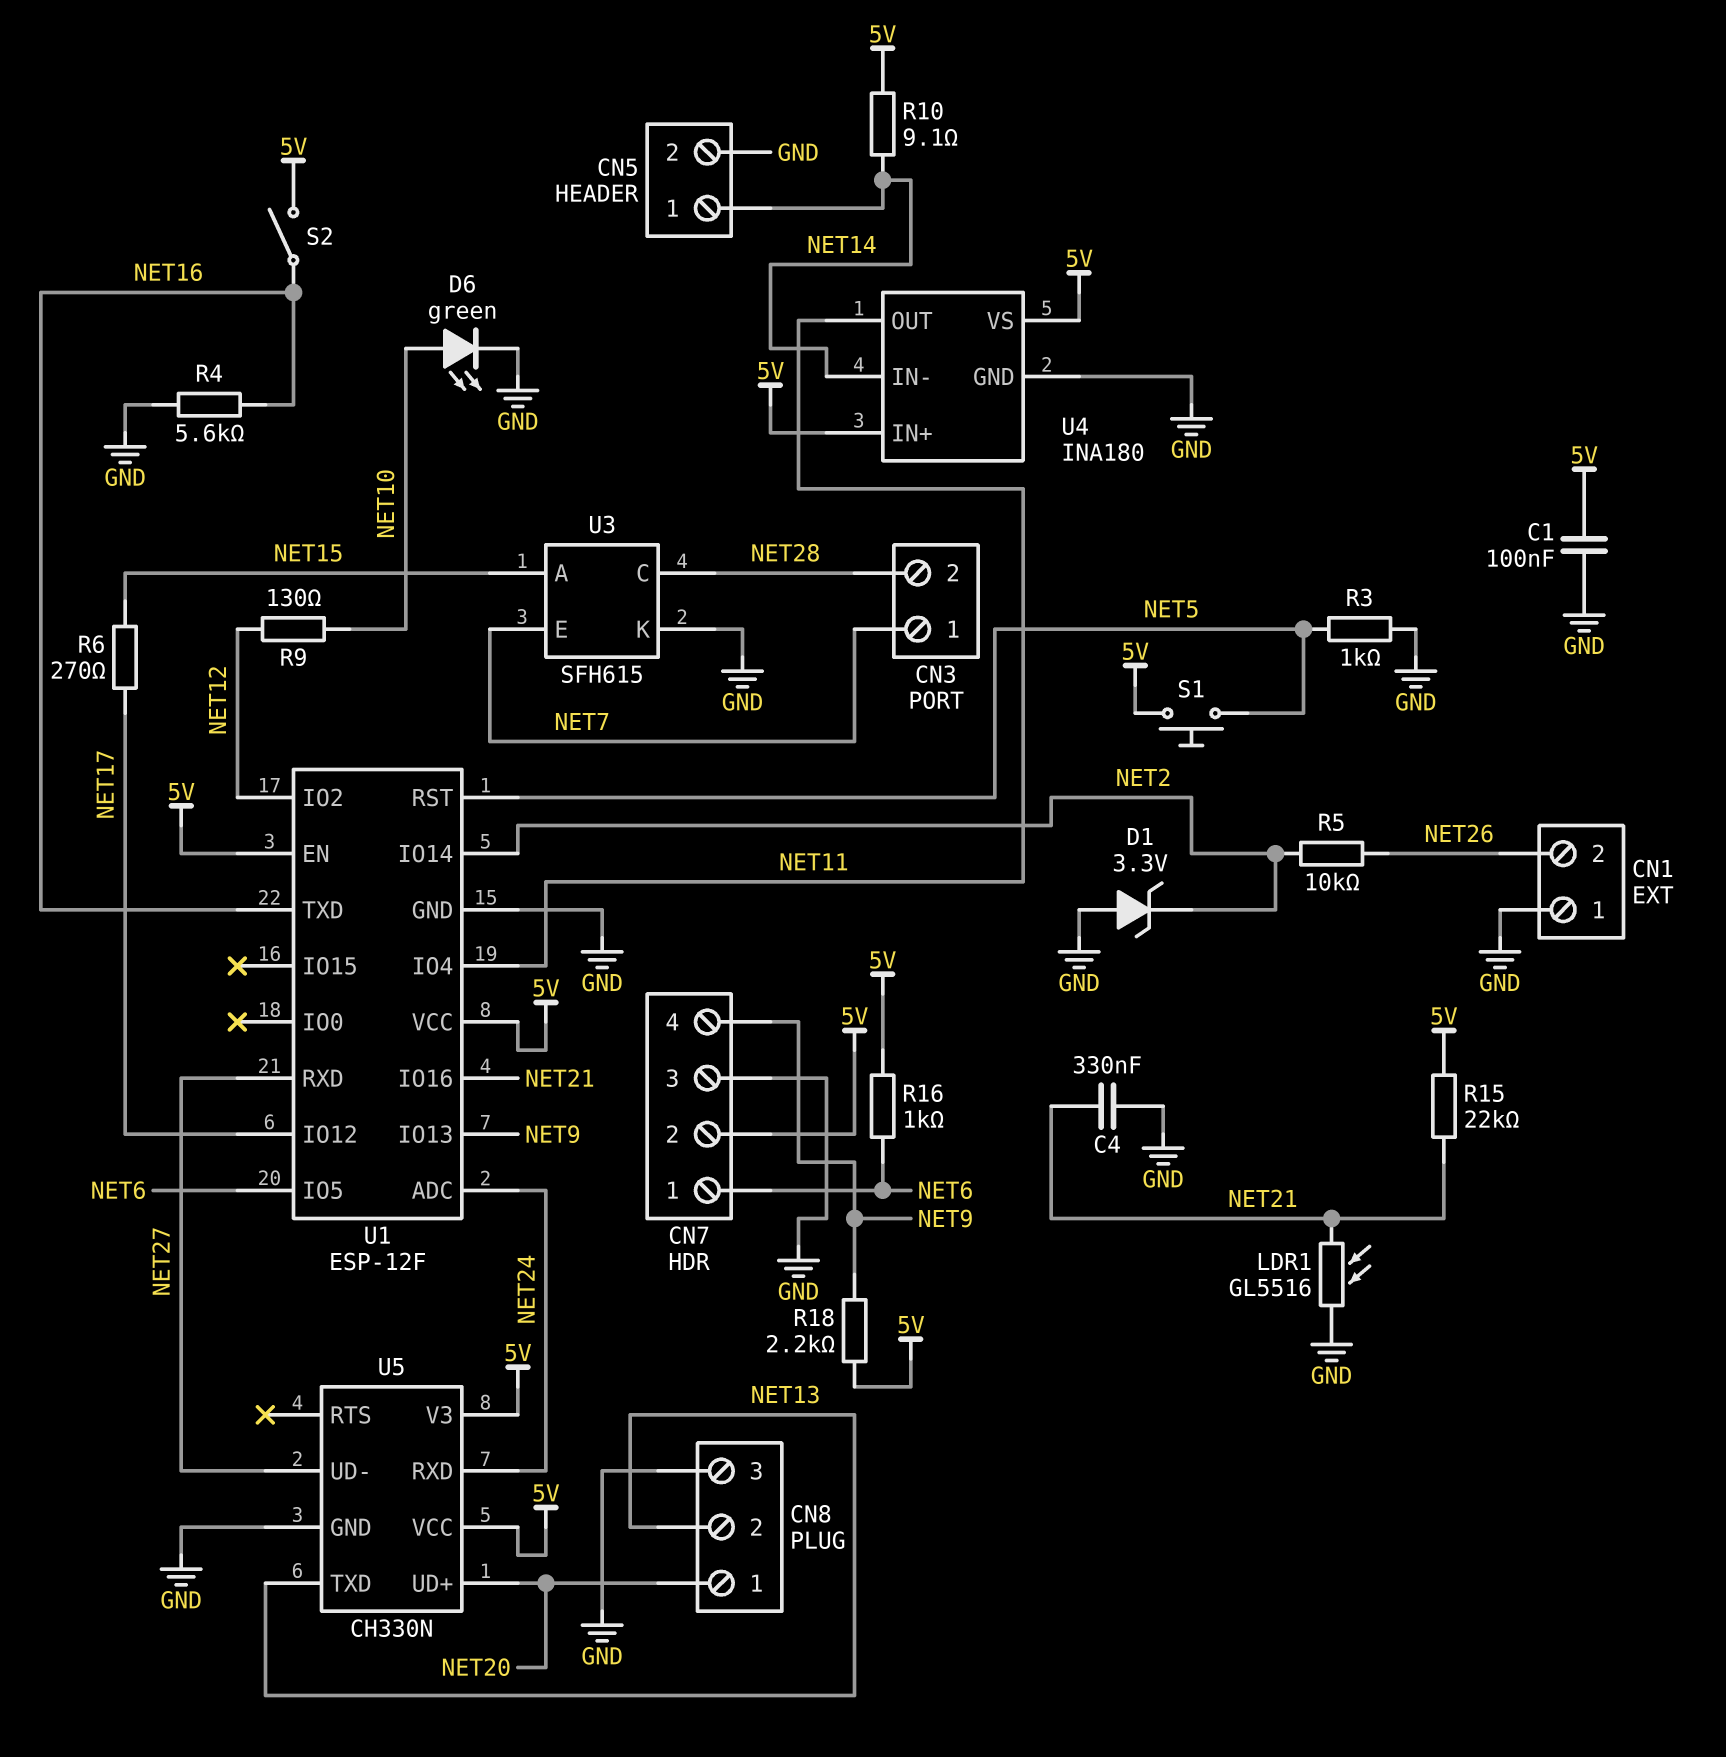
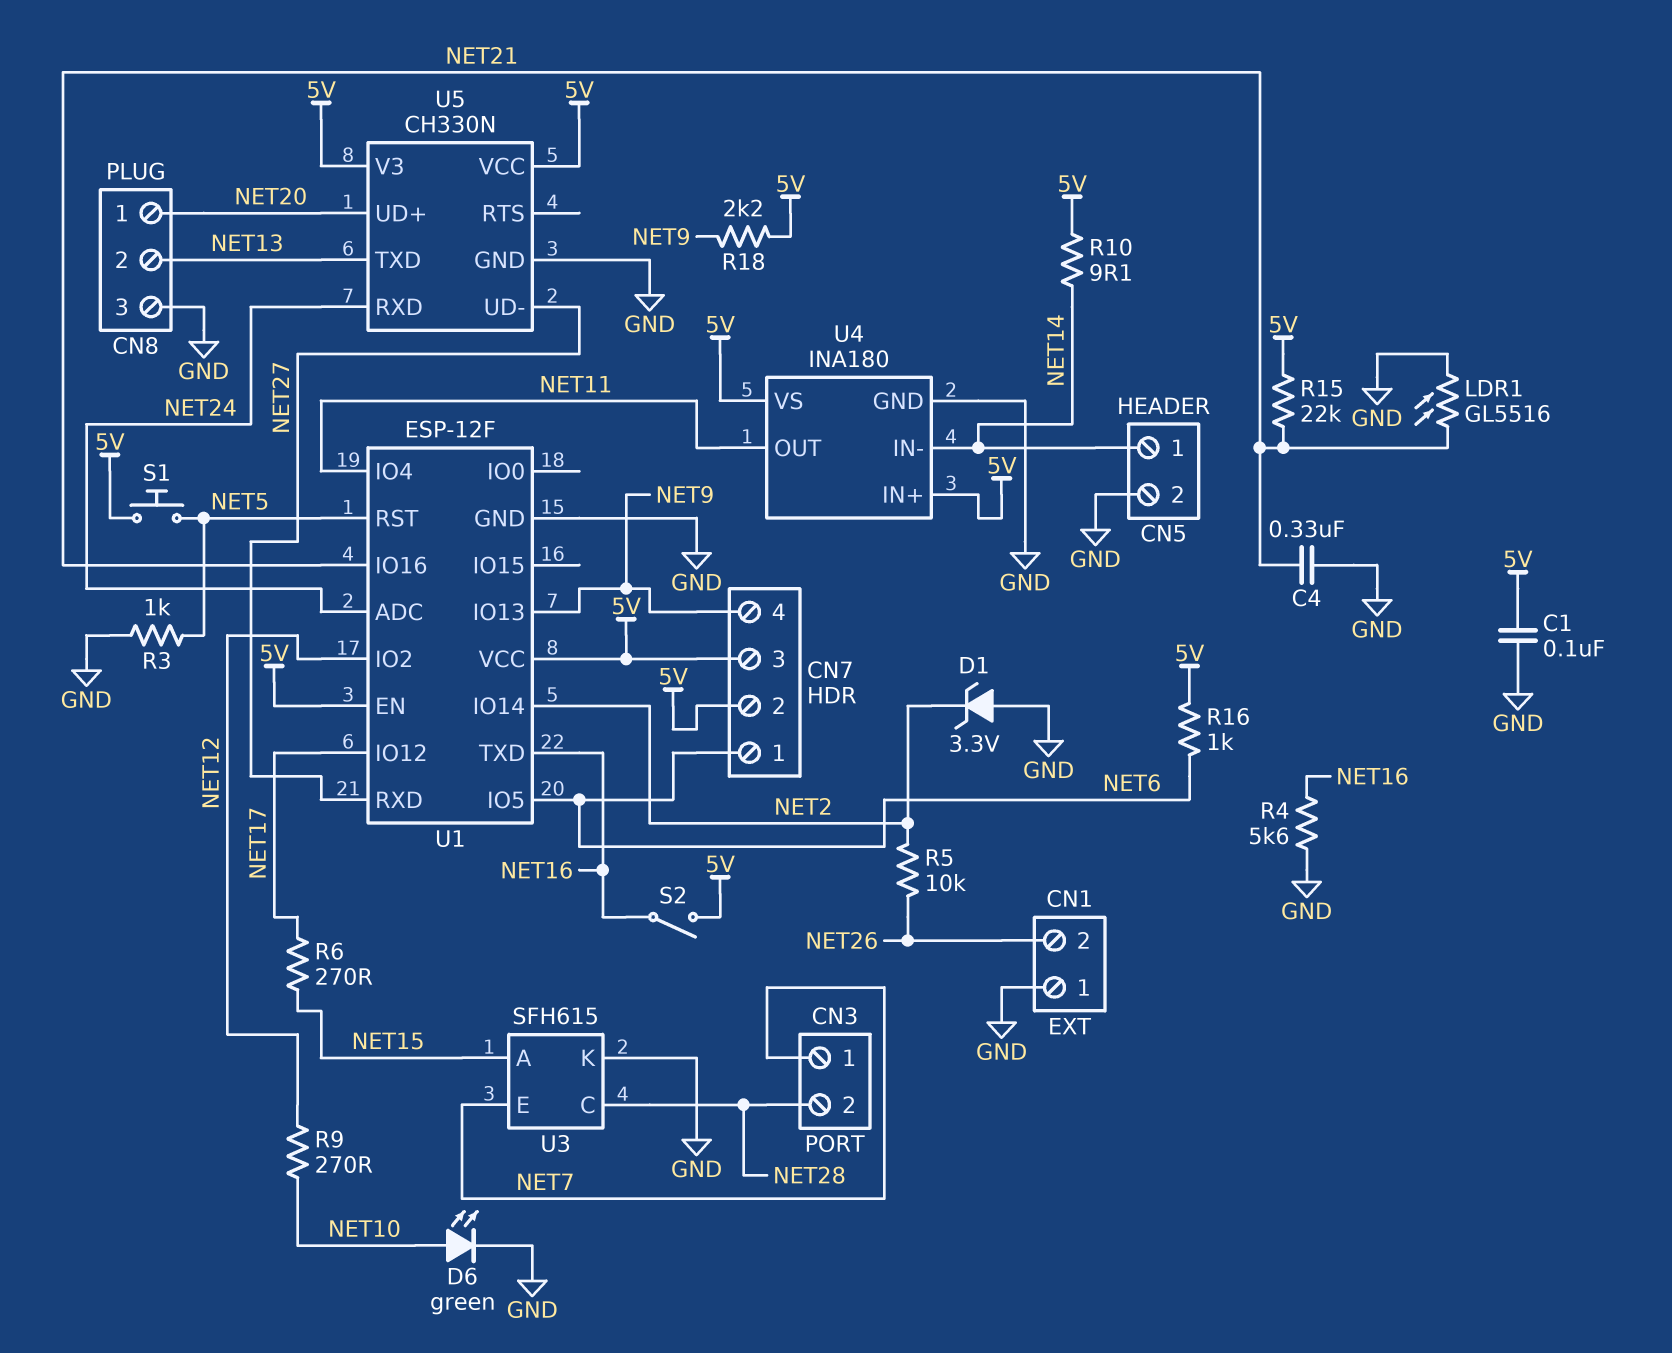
CN7 pin 3: GND -> 5V
R9: 130 (NET10, NET12) -> 270 (NET10, NET12)

